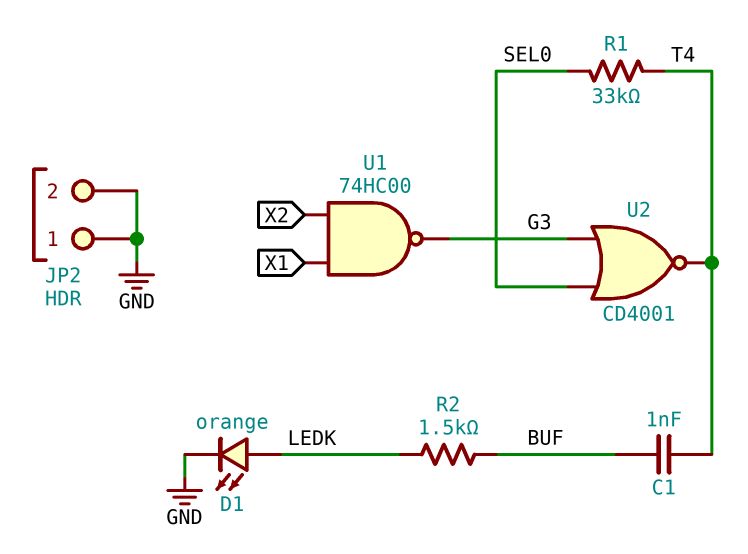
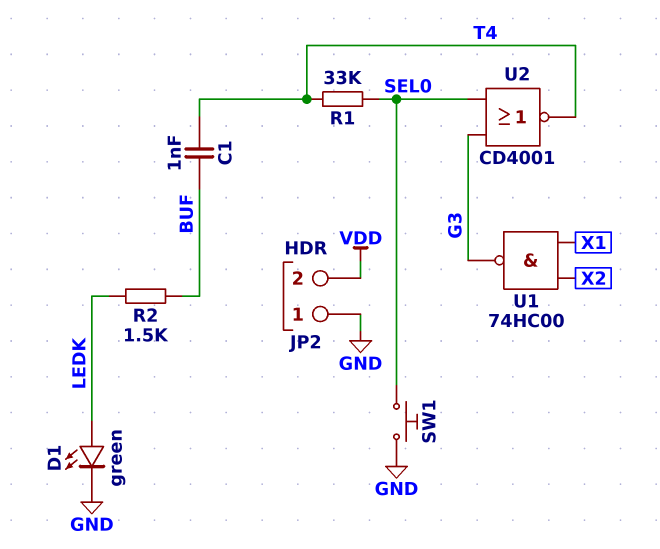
D1: LED orange (A LEDK, K GND) -> LED green (A LEDK, K GND)
JP2 pin 2: GND -> VDD
SW1: none -> button (GND, SEL0)

